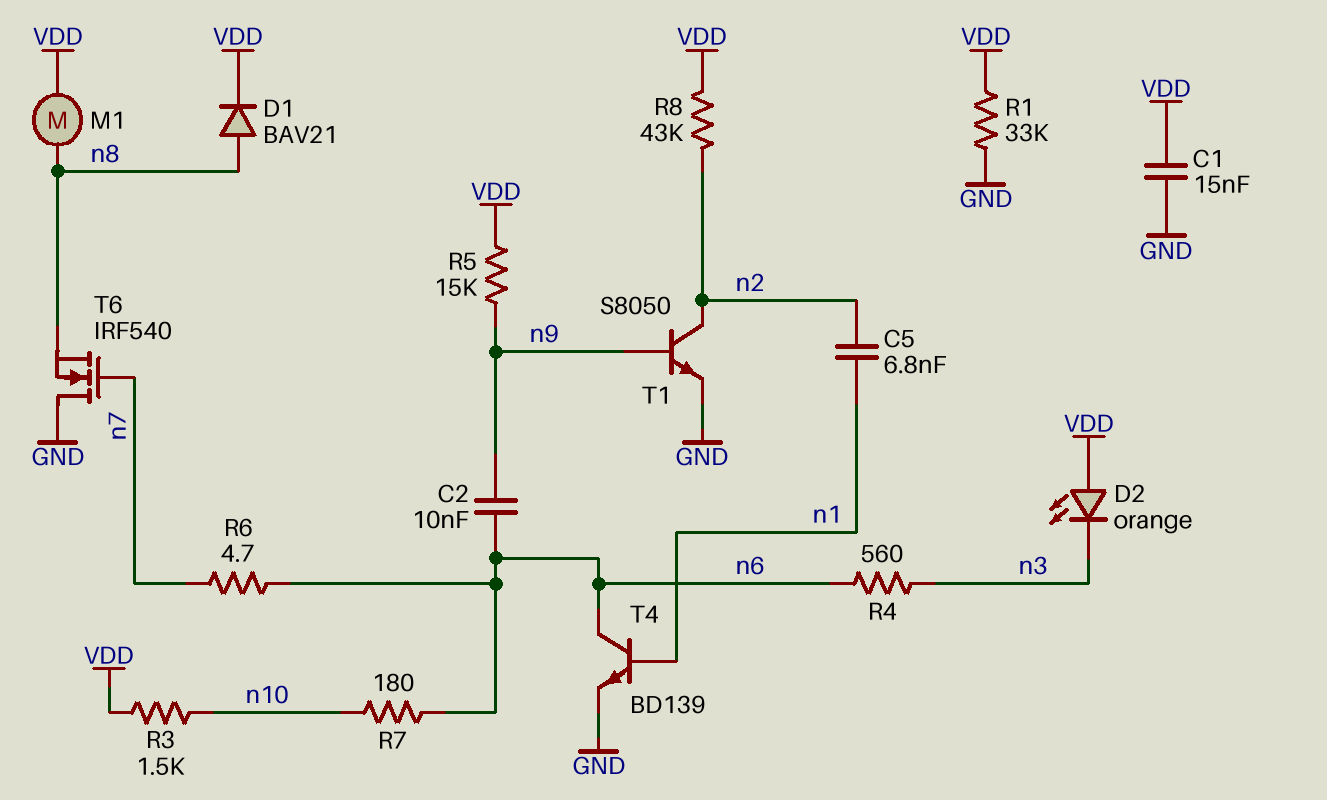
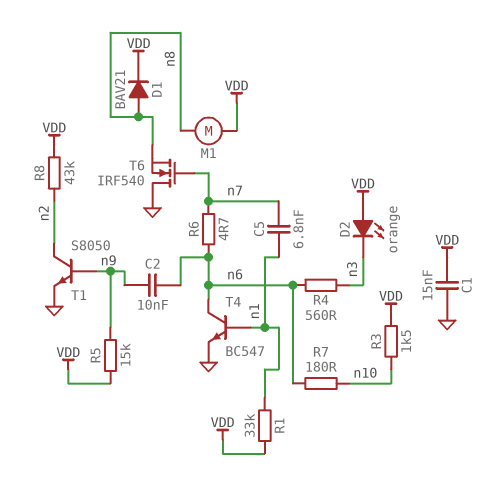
C5: 6.8nF (n1, n2) -> 6.8nF (n1, n7)
R1: 33k (GND, VDD) -> 33k (VDD, n1)
T4: NPN BD139 (B n1, C n6, E GND) -> NPN BC547 (B n1, C n6, E GND)

